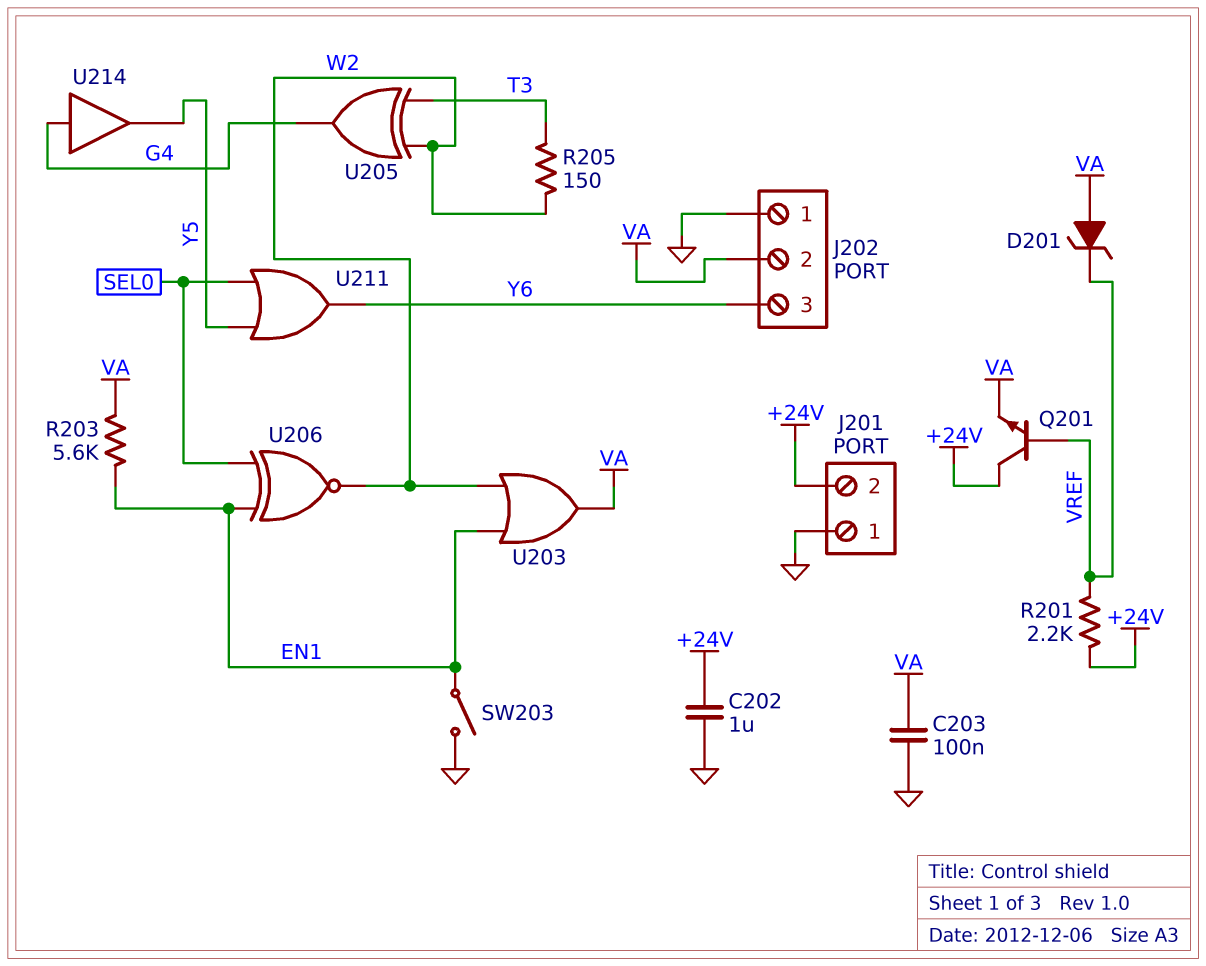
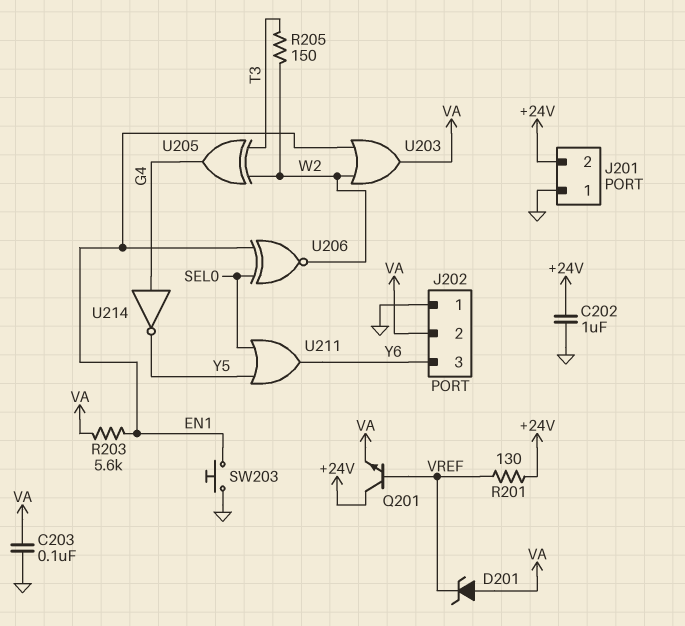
R201: 2.2k (+24V, VREF) -> 130 (+24V, VREF)
SW203: switch (EN1, GND) -> button (EN1, GND)
U214: buffer (in G4, out Y5) -> NOT (in G4, out Y5)

